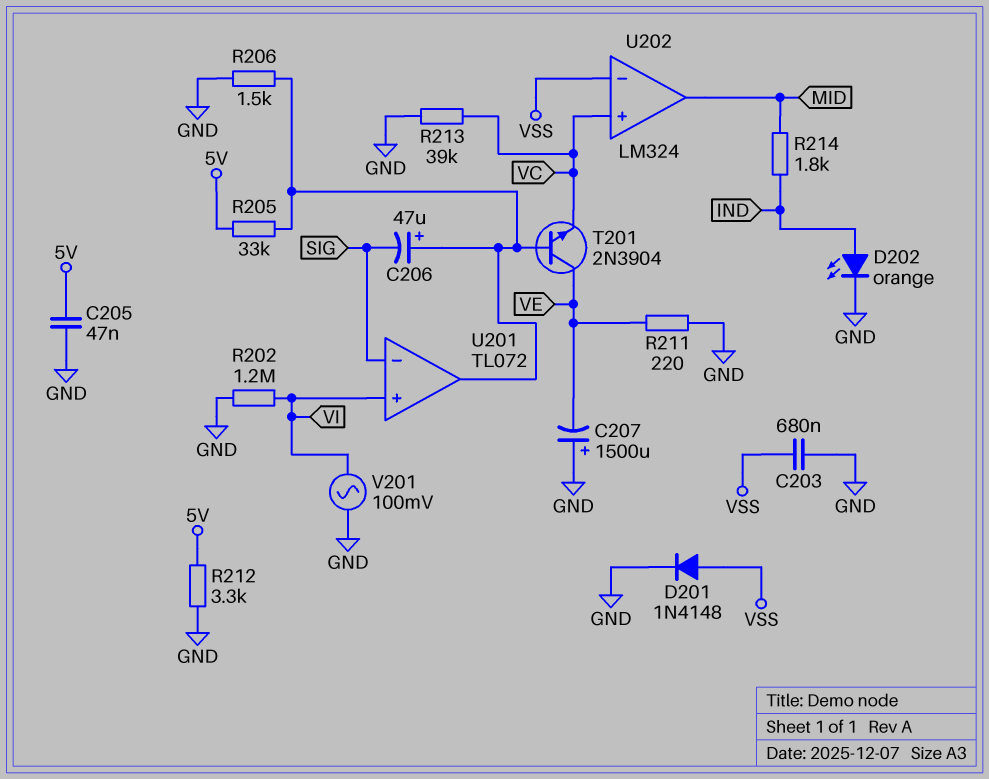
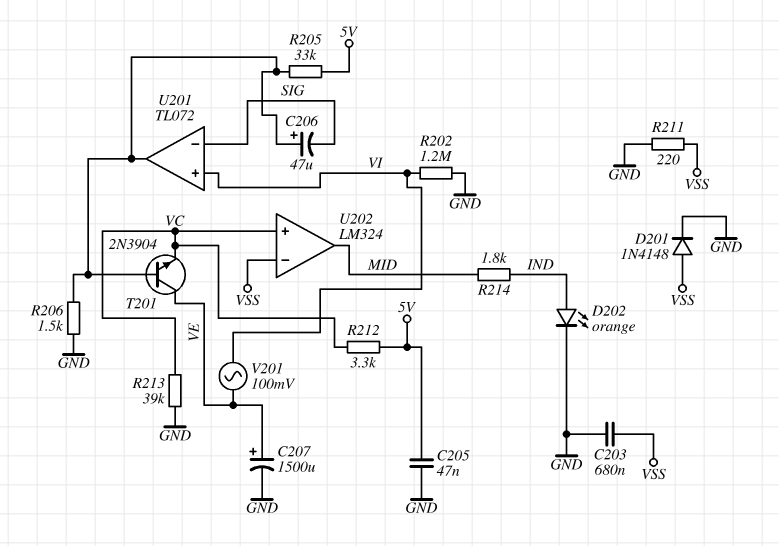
C207: 1500uF (plus GND, minus VE) -> 1500uF (plus VE, minus GND)
R211: 220 (GND, VE) -> 220 (GND, VSS)
R212: 3.3k (5V, GND) -> 3.3k (5V, VC)
V201: AC 100mV (GND, VI) -> AC 100mV (VE, VI)

